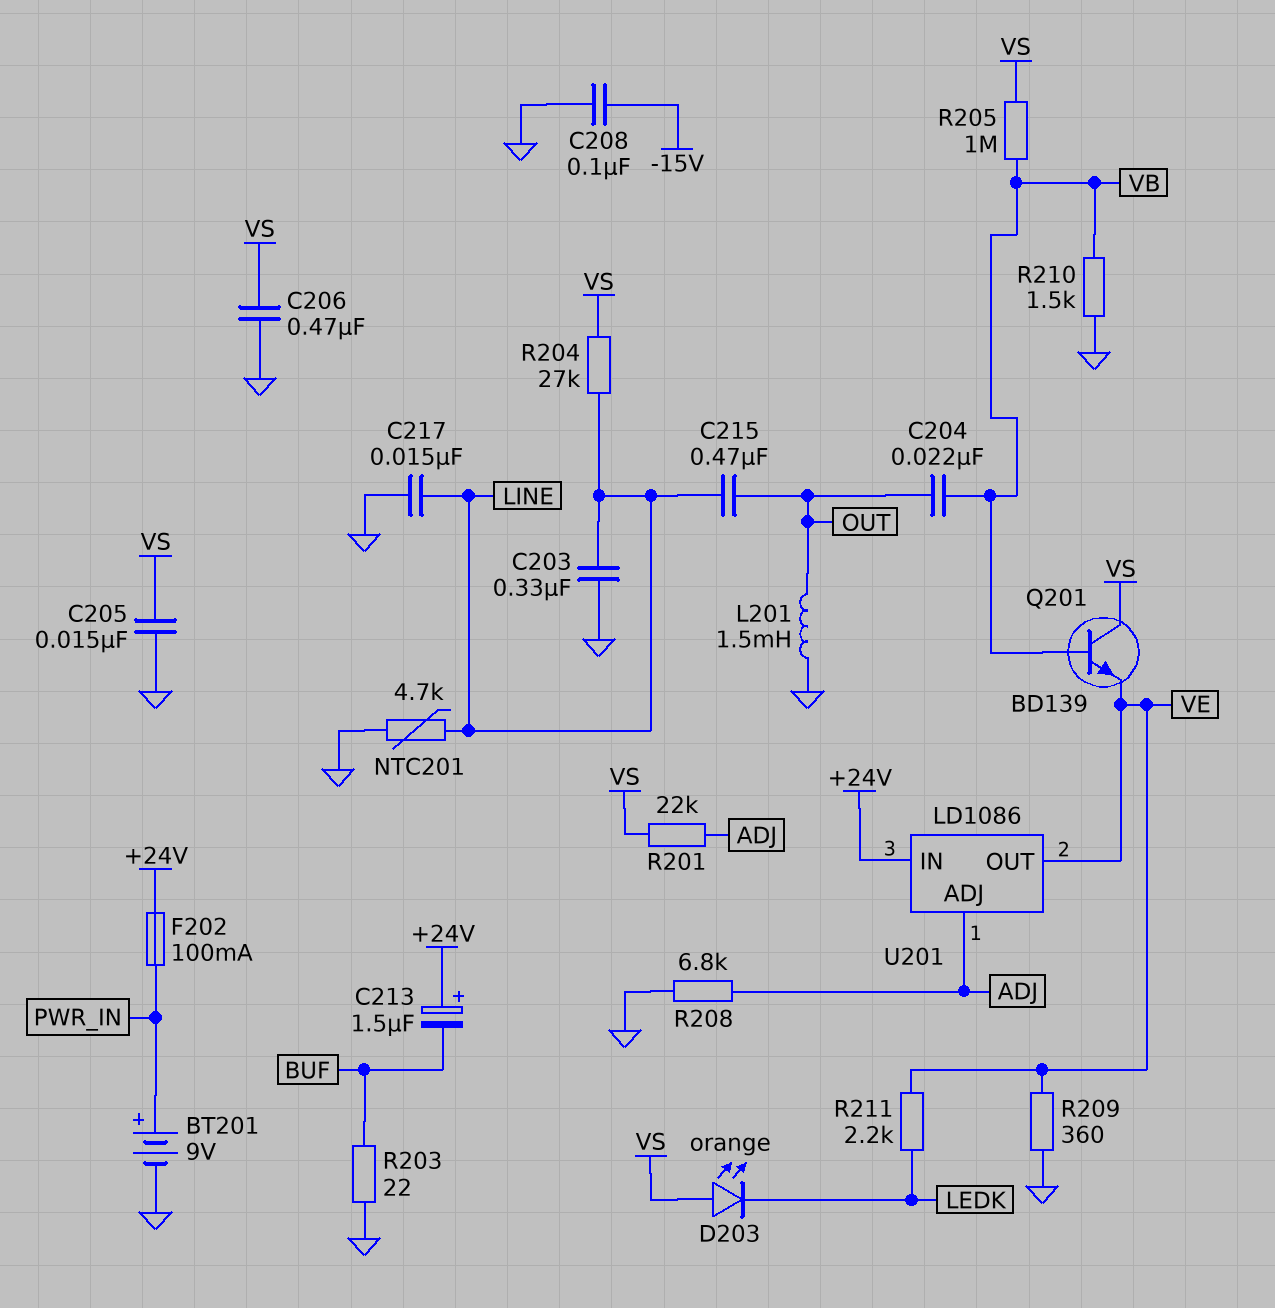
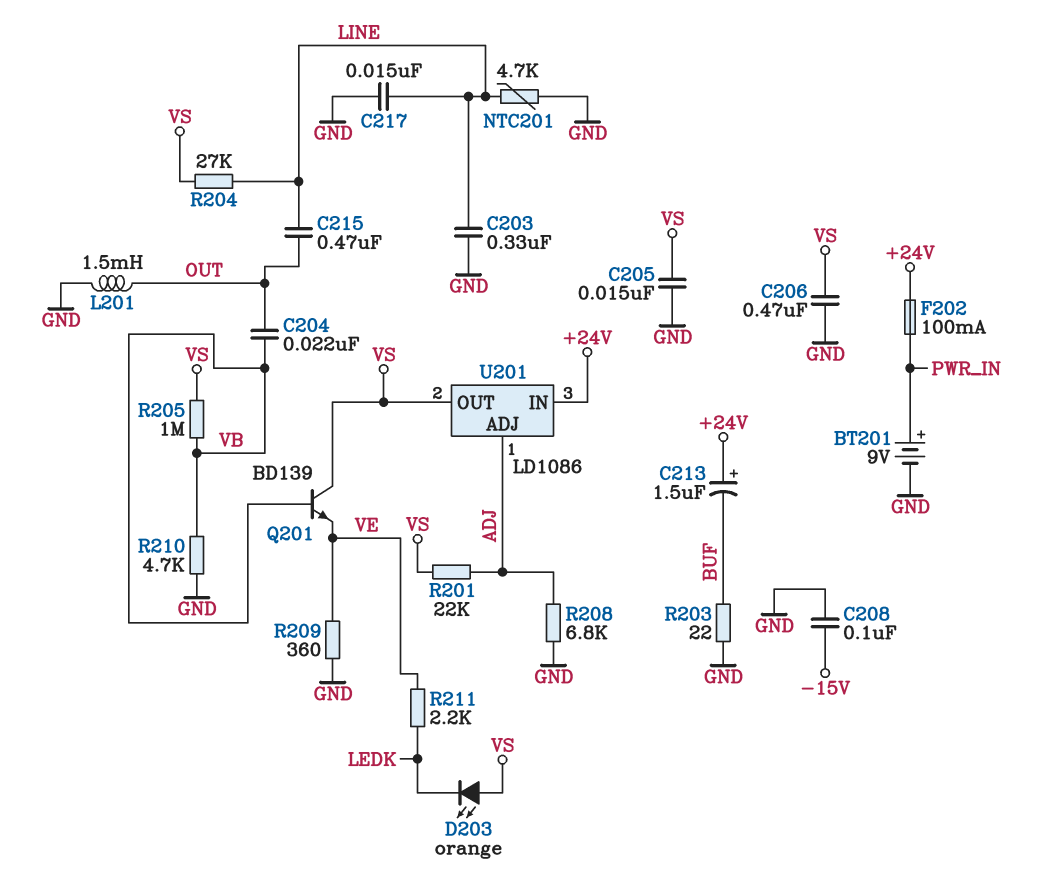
R210: 1.5k (GND, VB) -> 4.7k (GND, VB)
U201 pin OUT: VE -> VS

